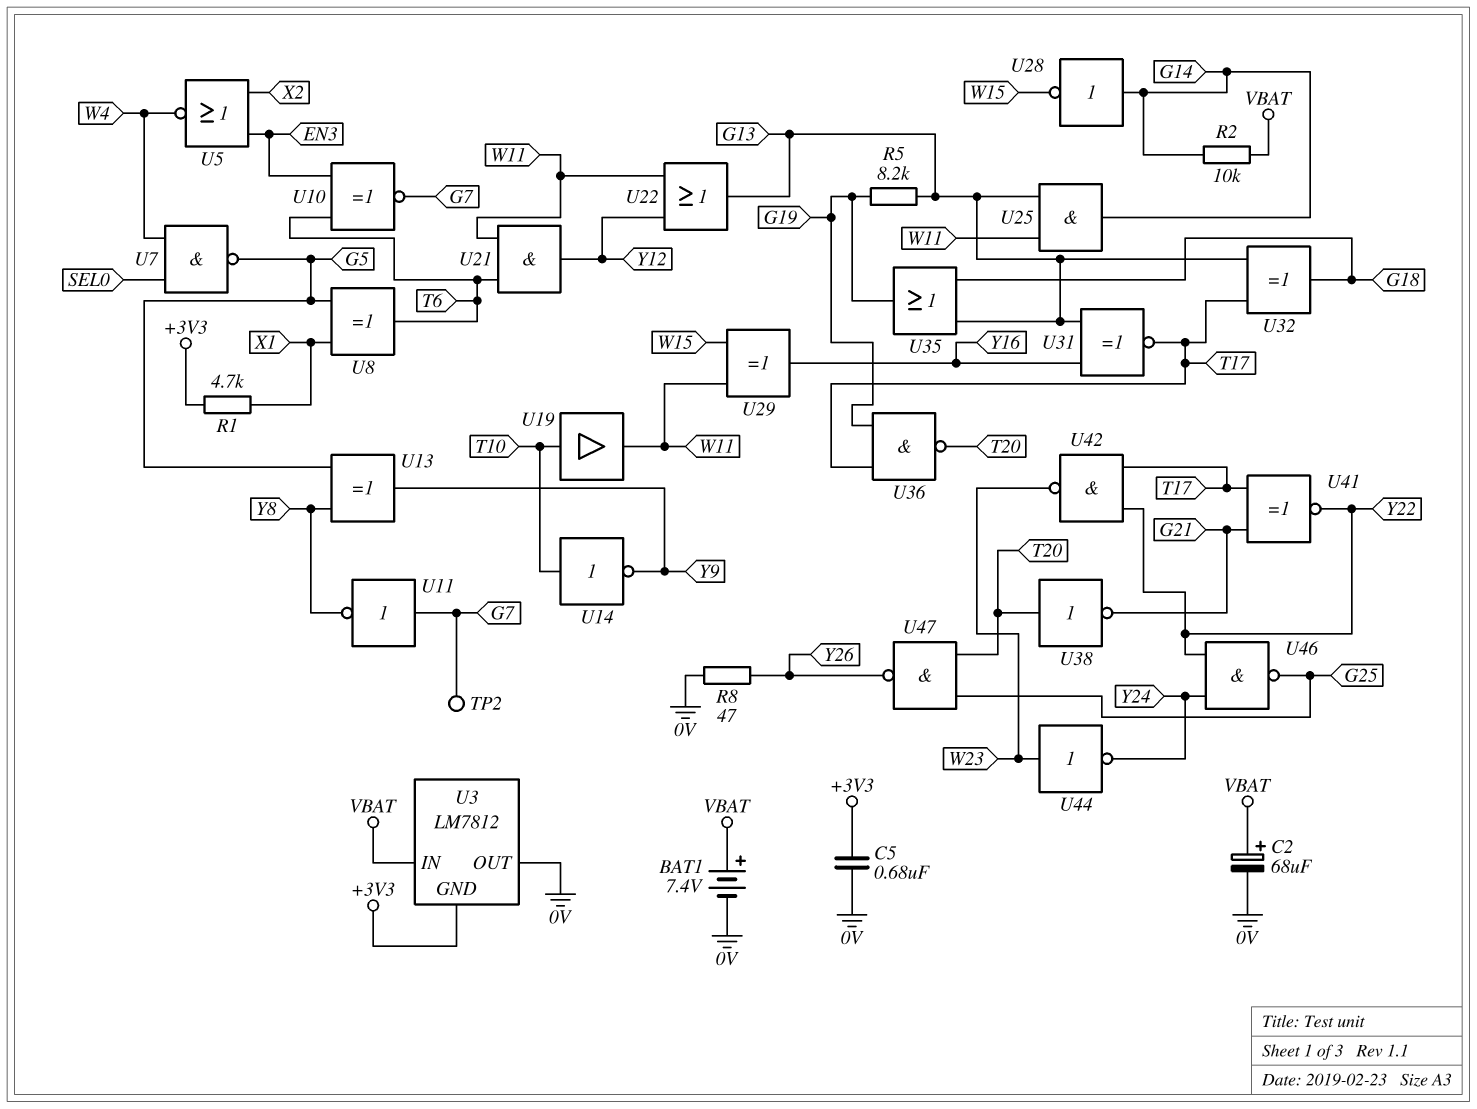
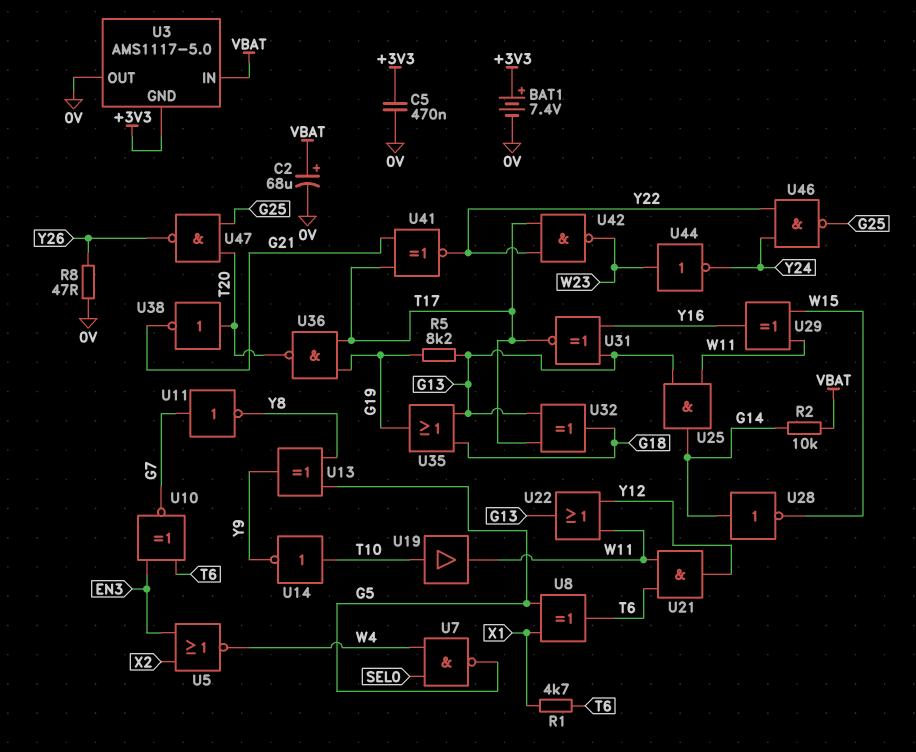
BAT1: 7.4V (plus VBAT, minus 0V) -> 7.4V (plus +3V3, minus 0V)
C5: 680nF (+3V3, 0V) -> 470nF (+3V3, 0V)
R1: 4.7k (+3V3, X1) -> 4.7k (T6, X1)
TP2: test point (G7) -> none
U3: LM7812 -> AMS1117-5.0

